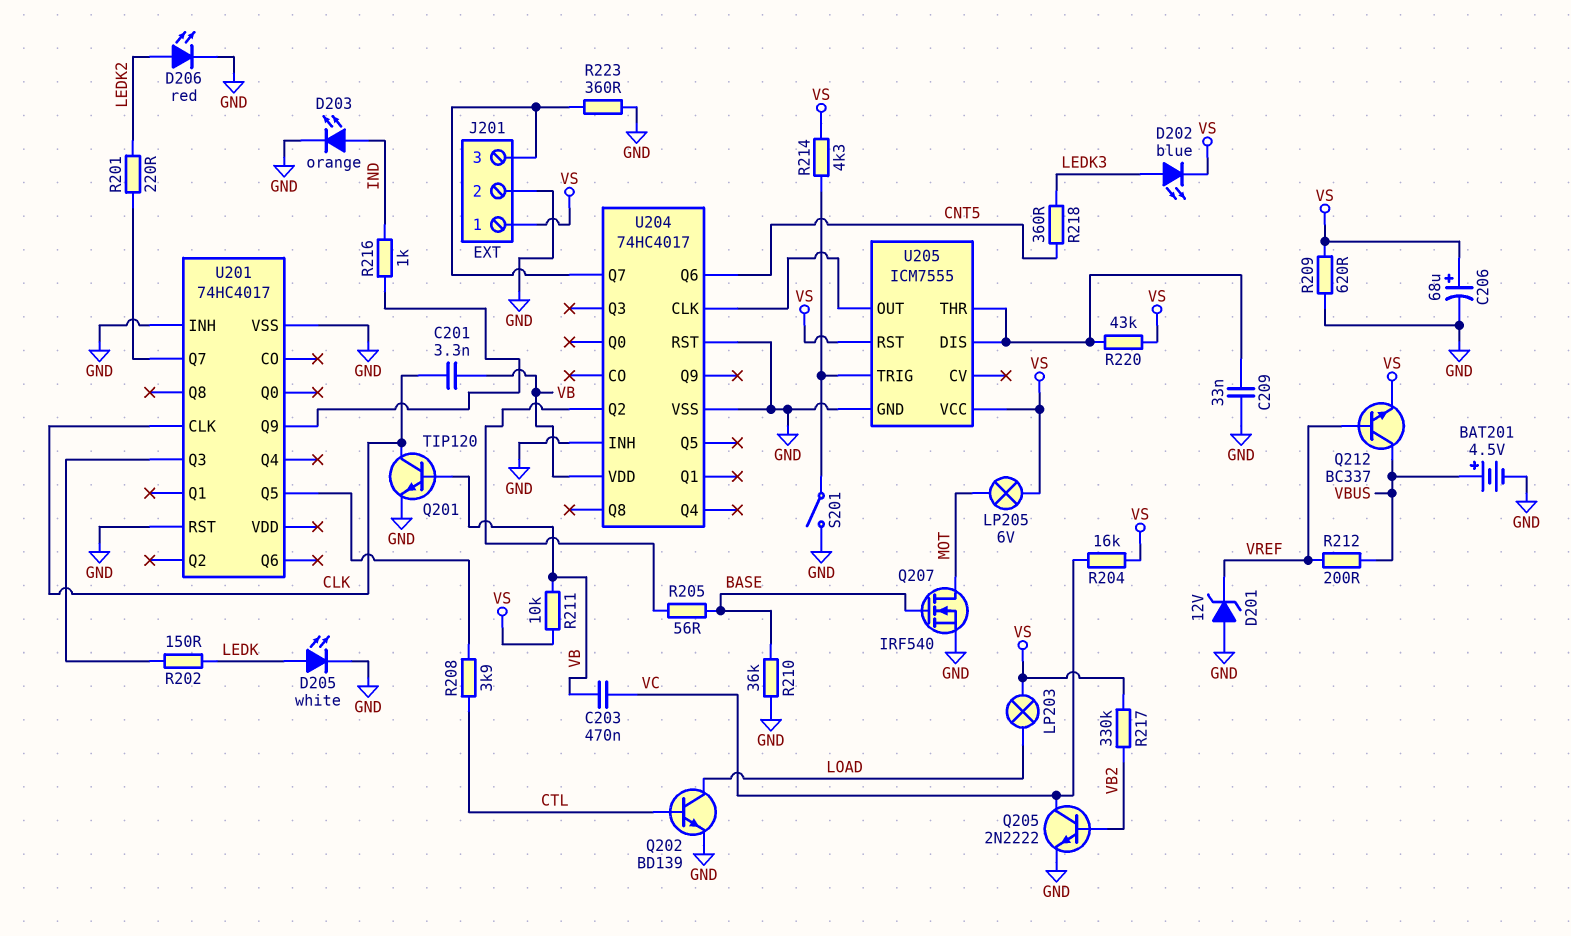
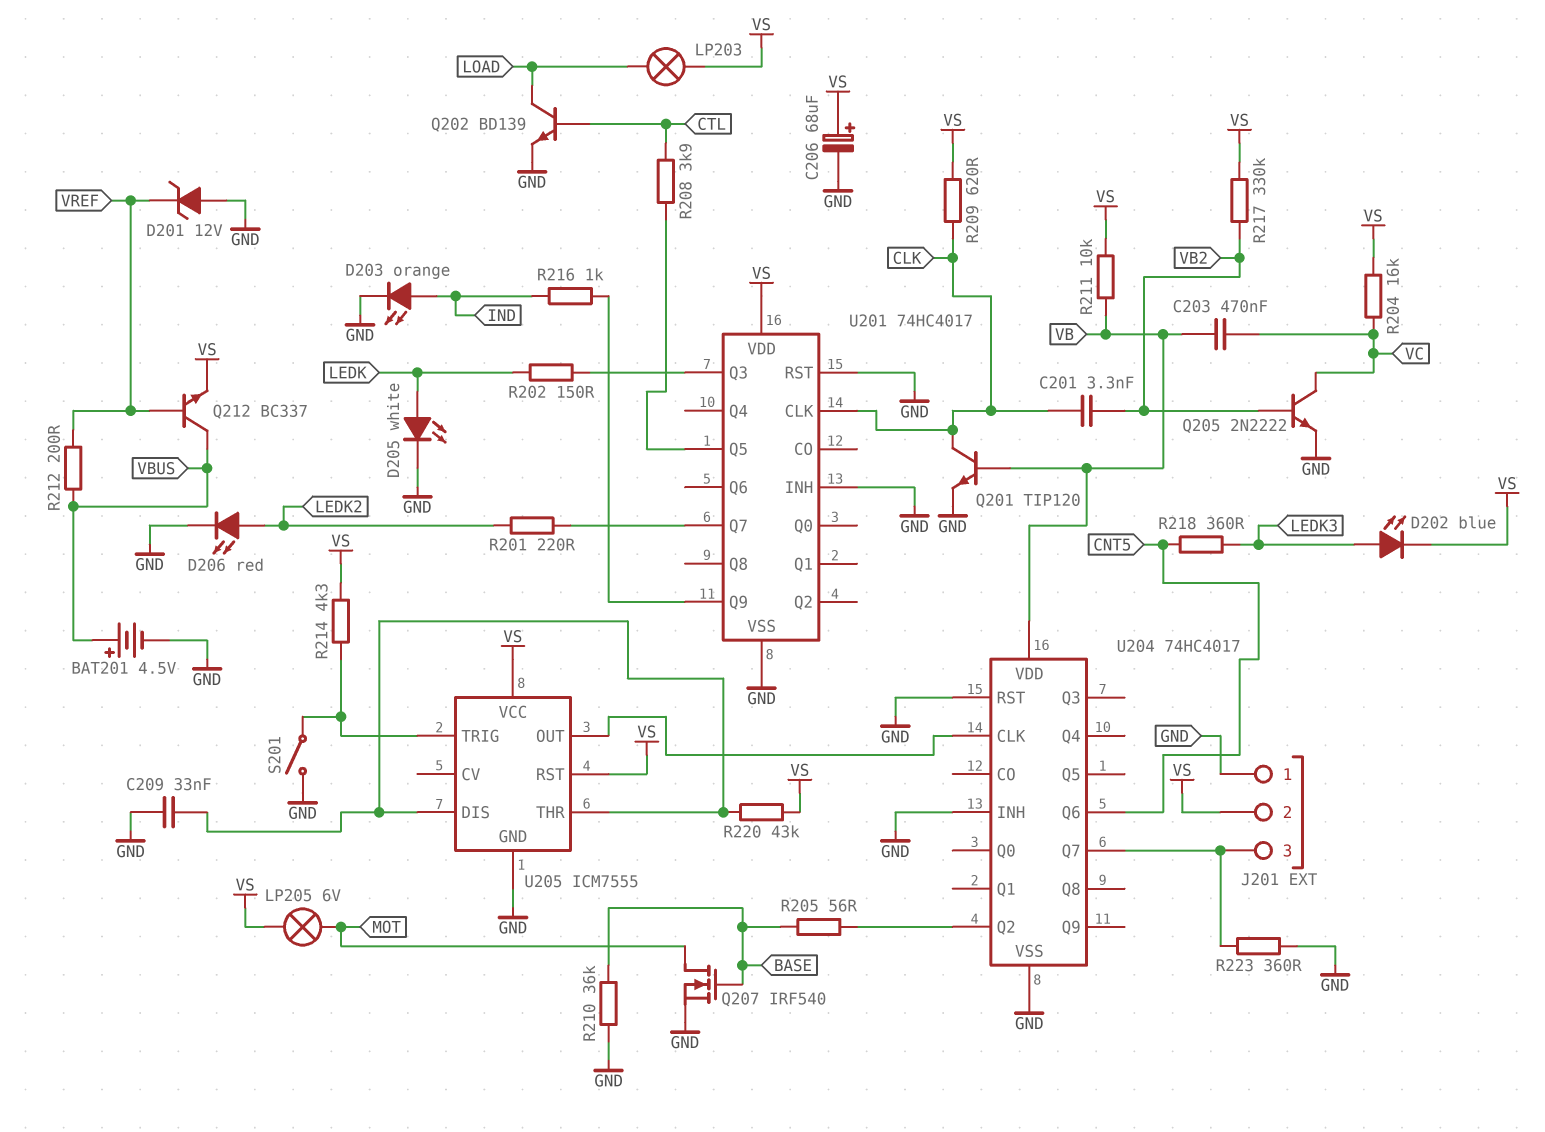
C201: 3.3nF (CLK, VB) -> 3.3nF (CLK, VB2)
J201 pin 1: VS -> GND
J201 pin 2: GND -> VS
R209: 620 (GND, VS) -> 620 (CLK, VS)
U201 pin VDD: none -> VS

